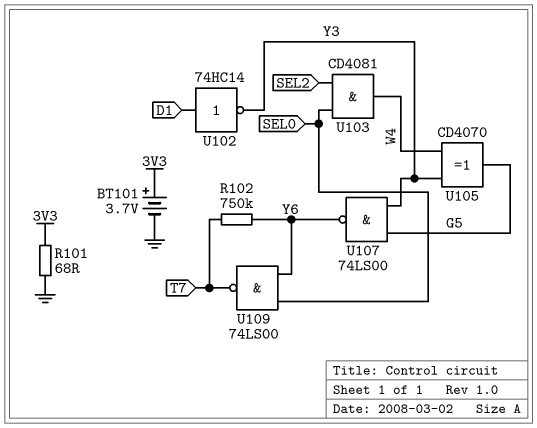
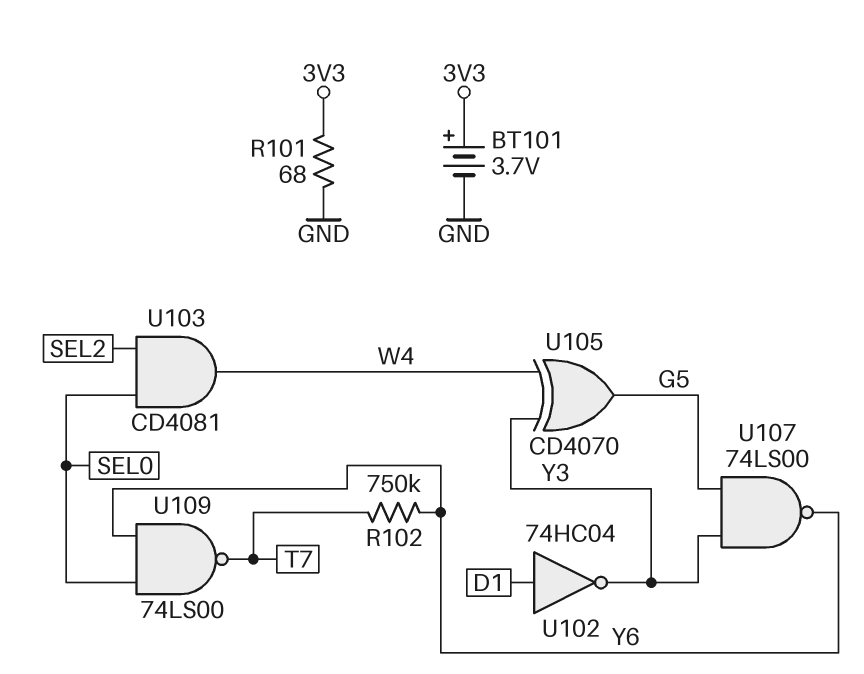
U102: NOT 74HC14 (in D1, out Y3) -> NOT 74HC04 (in D1, out Y3)

